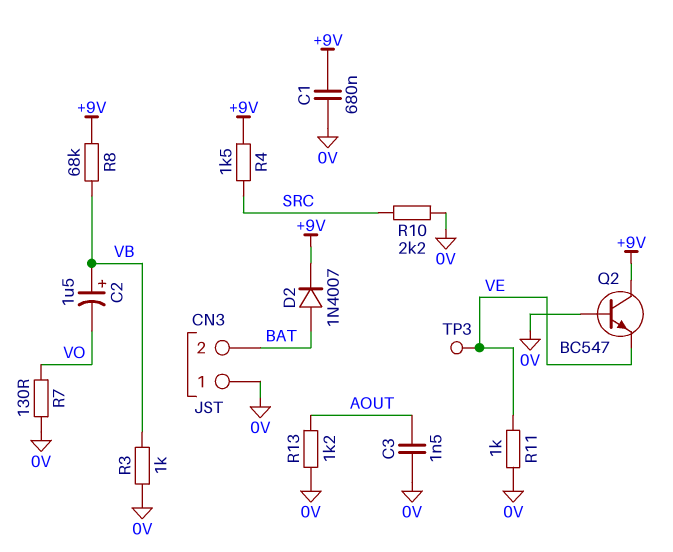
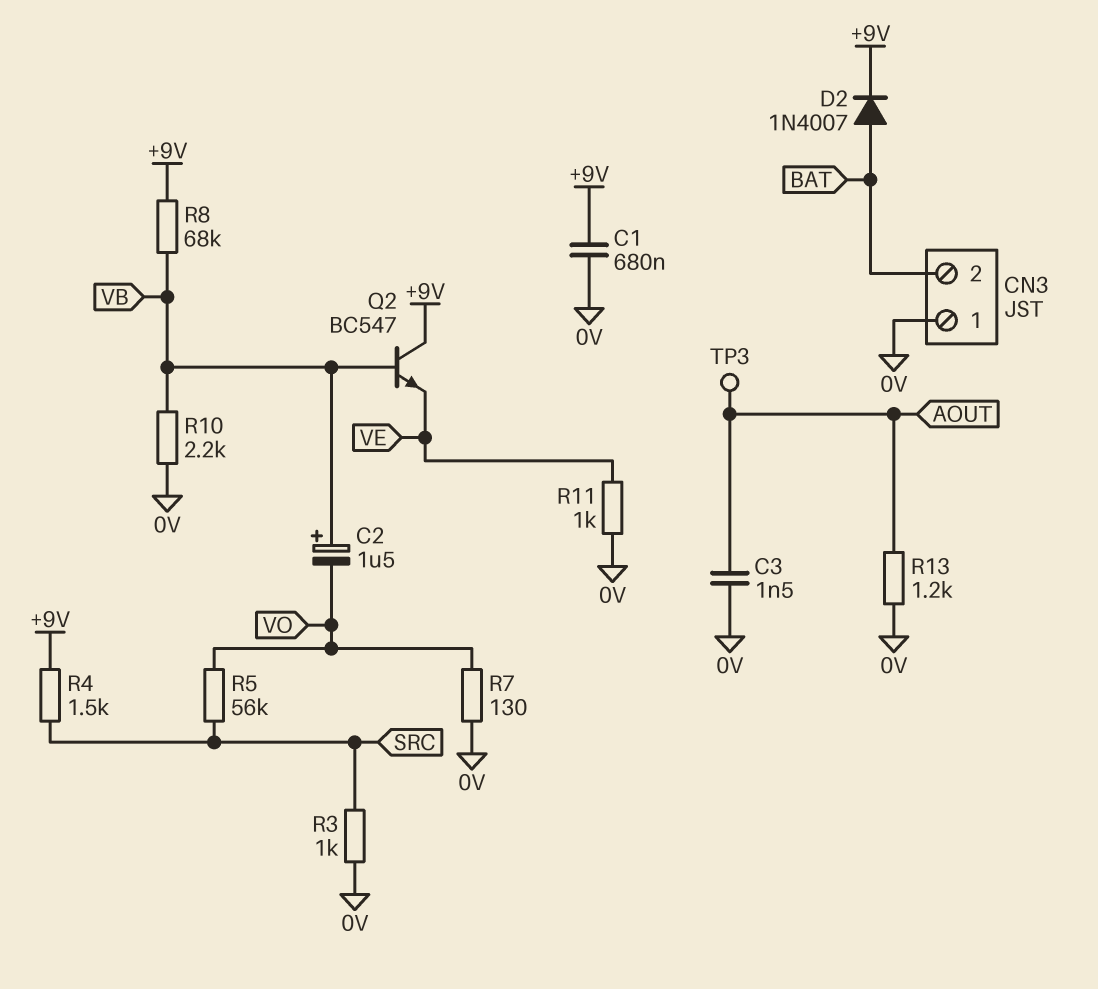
Q2: NPN BC547 (B 0V, C +9V, E VE) -> NPN BC547 (B VB, C +9V, E VE)
R3: 1k (0V, VB) -> 1k (0V, SRC)
R5: none -> 56k (SRC, VO)
R10: 2.2k (0V, SRC) -> 2.2k (0V, VB)
TP3: test point (VE) -> test point (AOUT)

